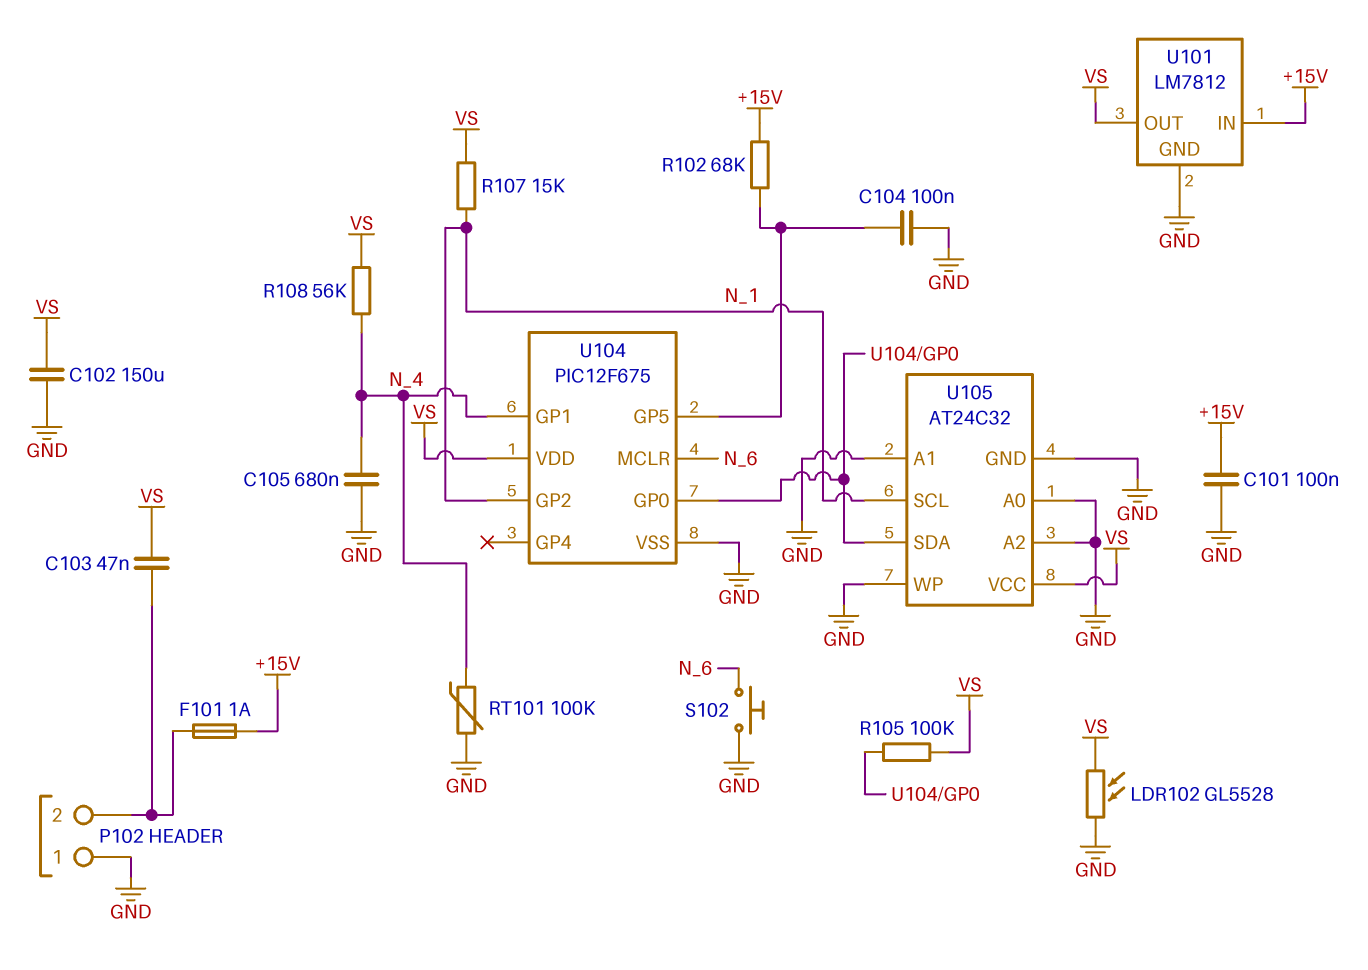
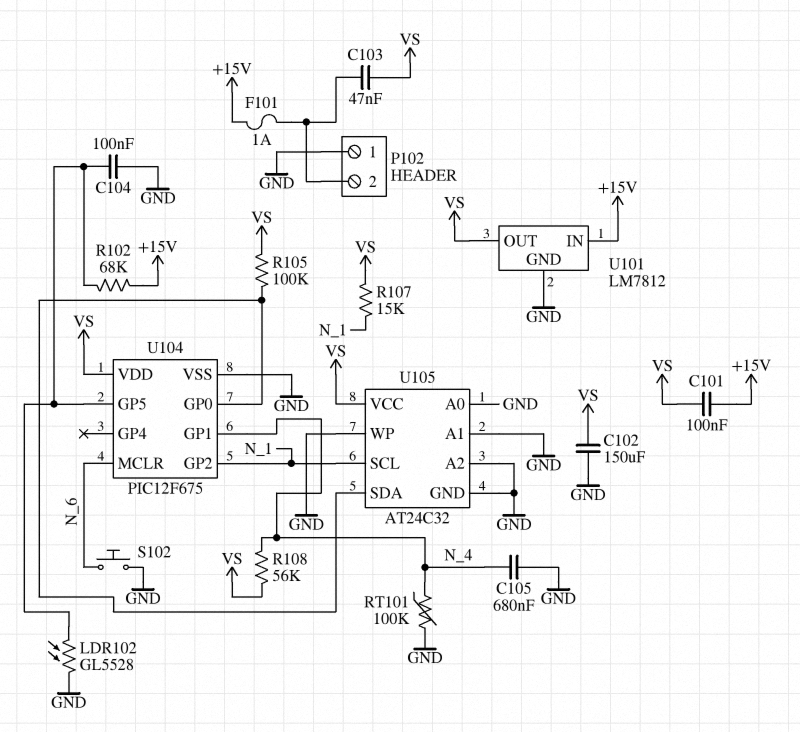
C101: 100nF (+15V, GND) -> 100nF (+15V, VS)
LDR102: GL5528 (GND, VS) -> GL5528 (GND, U104/GP5)

